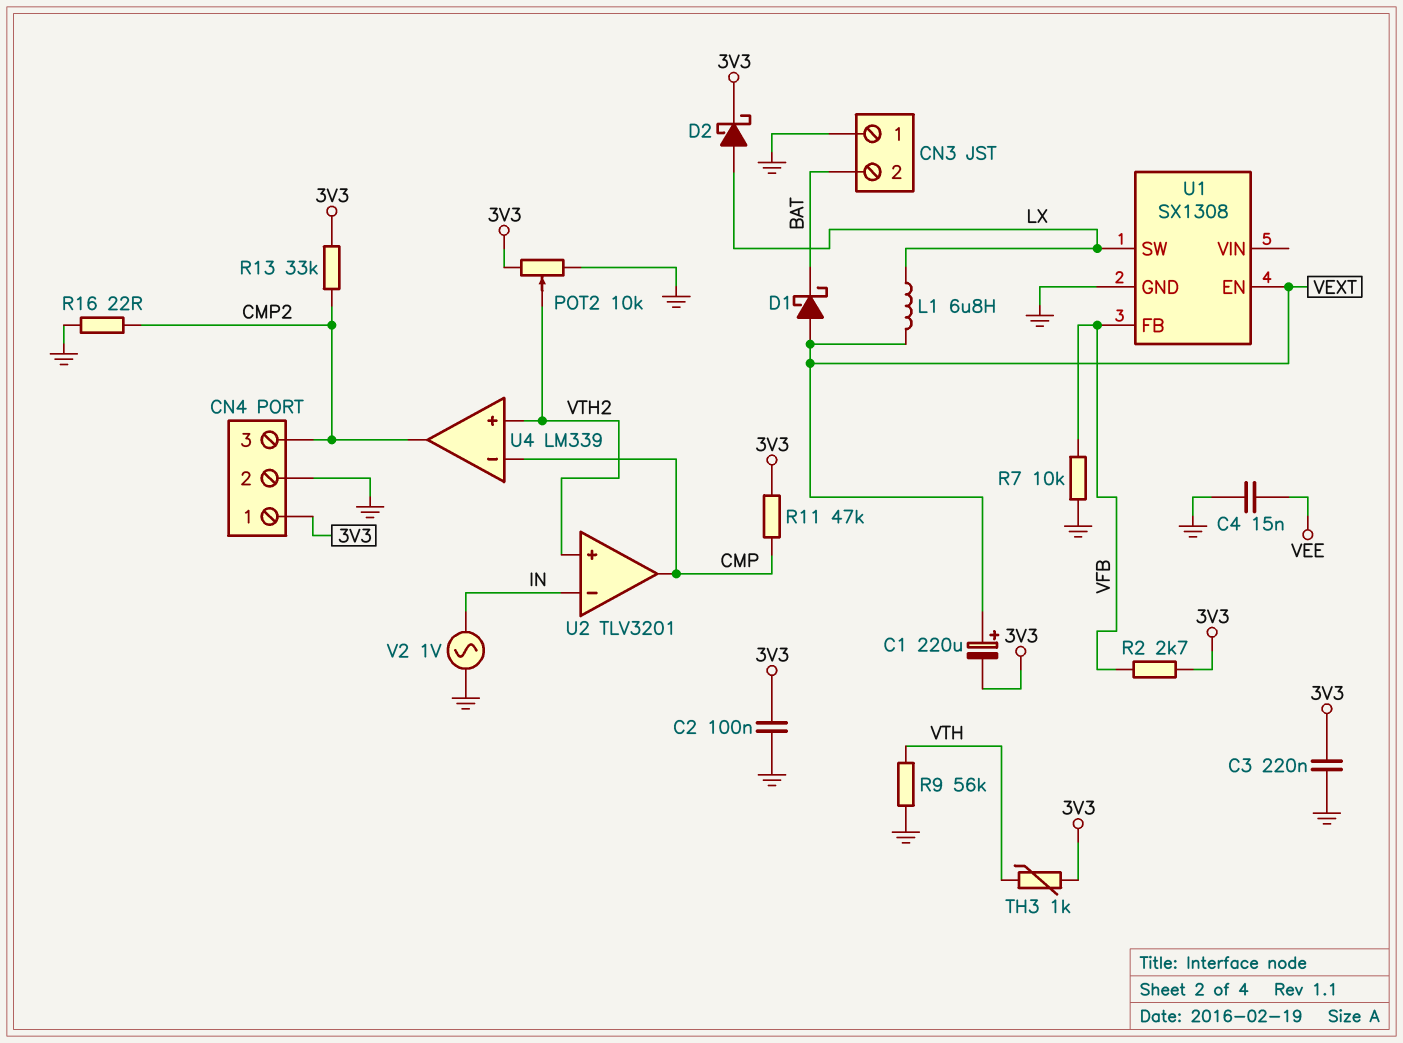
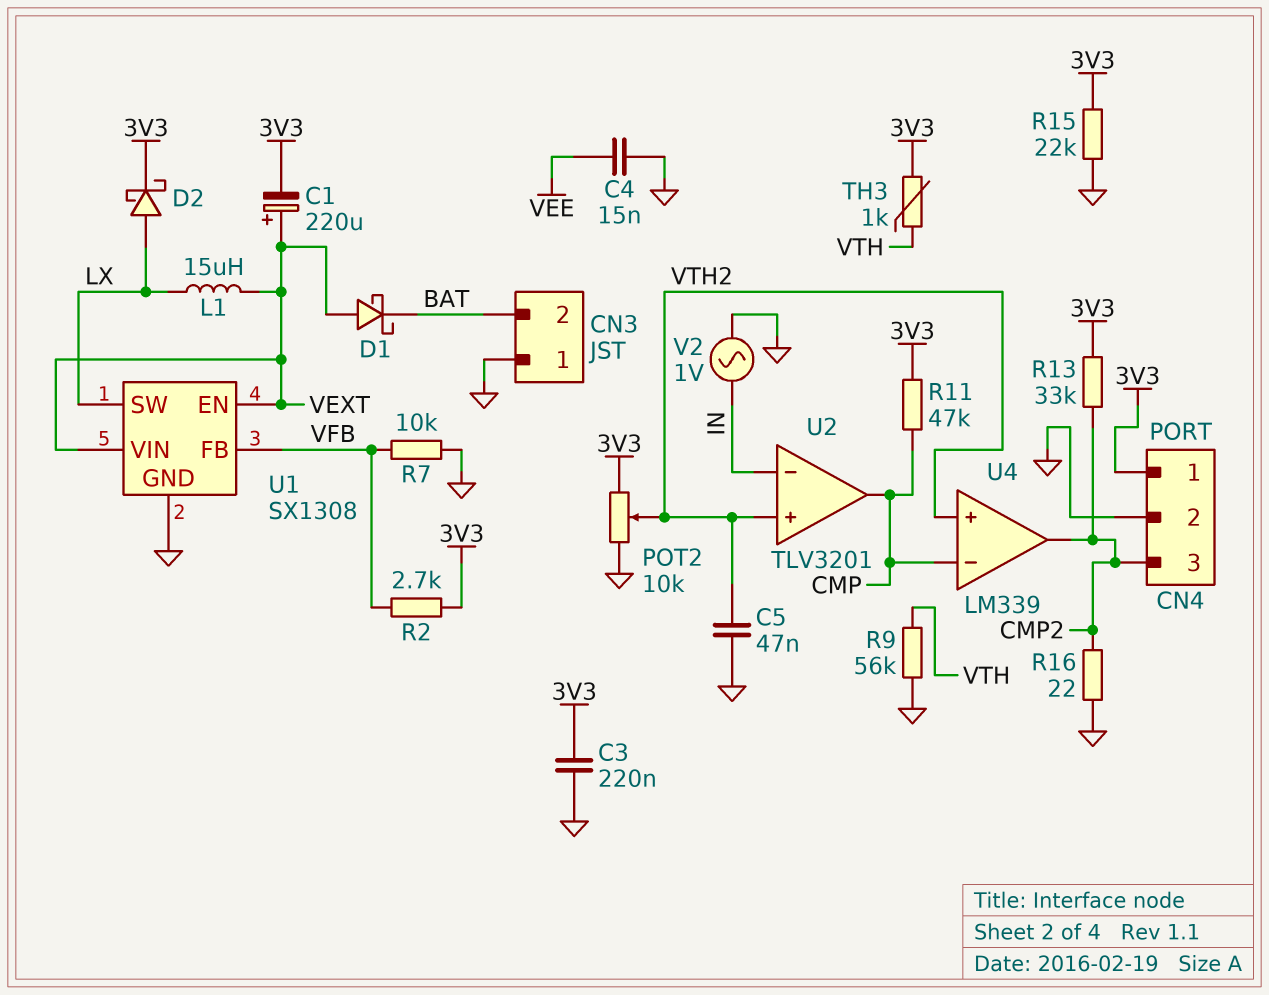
C2: 100nF (3V3, GND) -> none
C5: none -> 47nF (GND, VTH2)
L1: 6.8uH (LX, VEXT) -> 15uH (LX, VEXT)
R15: none -> 22k (3V3, GND)
U1 pin VIN: none -> VEXT

